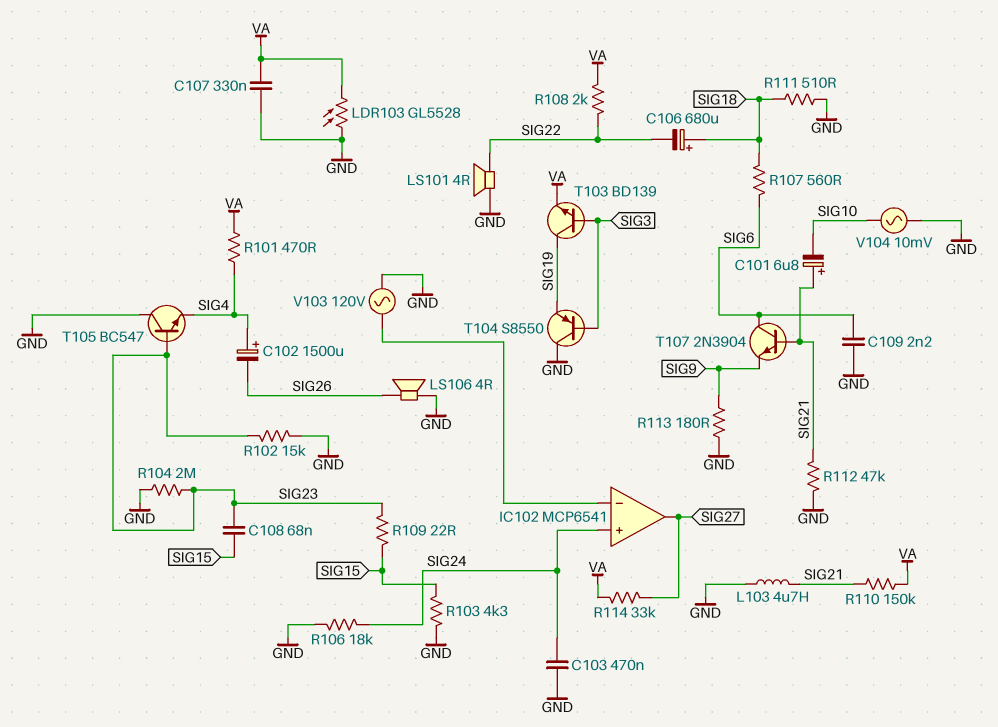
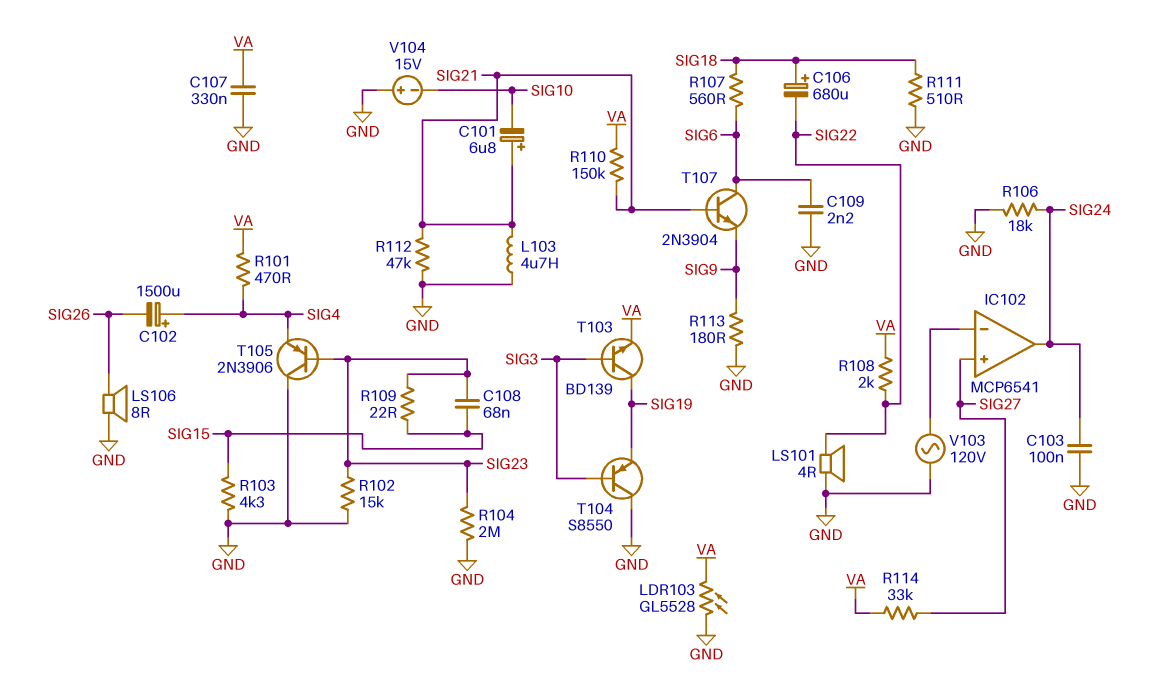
C103: 470nF (GND, SIG24) -> 100nF (GND, SIG24)
IC102 pin in+: SIG24 -> SIG27
IC102 pin out: SIG27 -> SIG24
LS106: speaker 4R (GND, SIG26) -> speaker 8R (GND, SIG26)
T105: NPN BC547 (B SIG23, C GND, E SIG4) -> PNP 2N3906 (B SIG23, C GND, E SIG4)
V104: AC 10mV (GND, SIG10) -> 15V (plus GND, minus SIG10)

